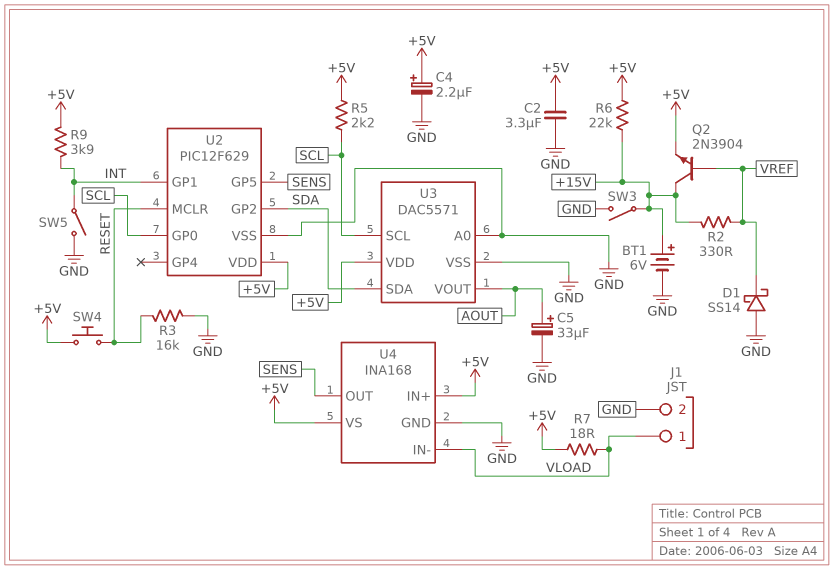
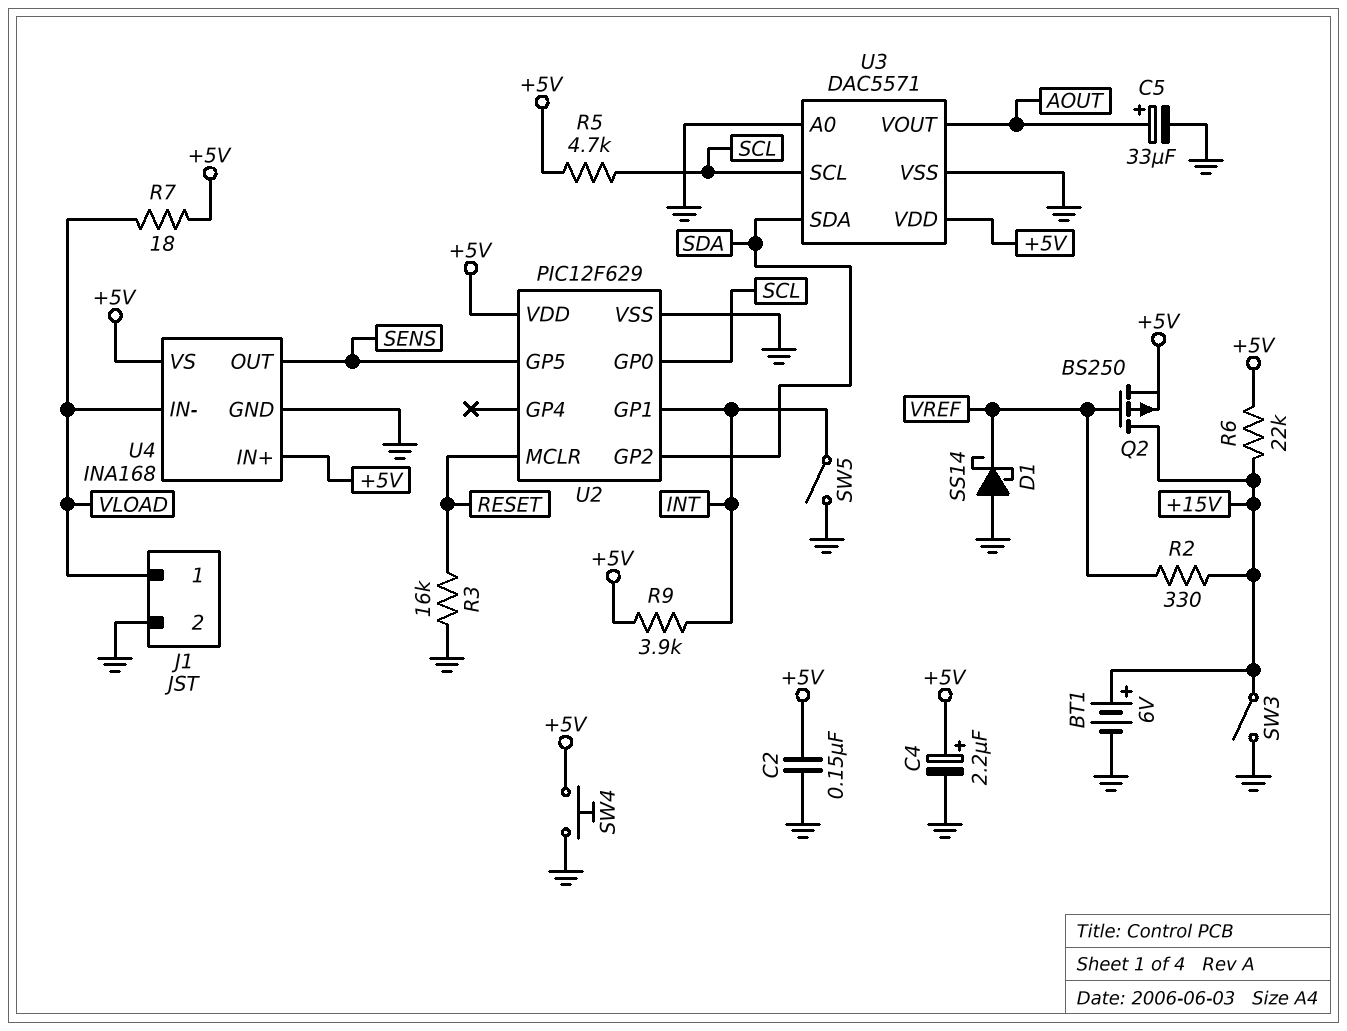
C2: 3.3uF (+5V, GND) -> 150nF (+5V, GND)
Q2: NPN 2N3904 (B VREF, C +15V, E +5V) -> PMOS BS250 (G VREF, D +15V, S +5V)
R5: 2.2k (+5V, SCL) -> 4.7k (+5V, SCL)
SW4: button (+5V, RESET) -> button (+5V, GND)

